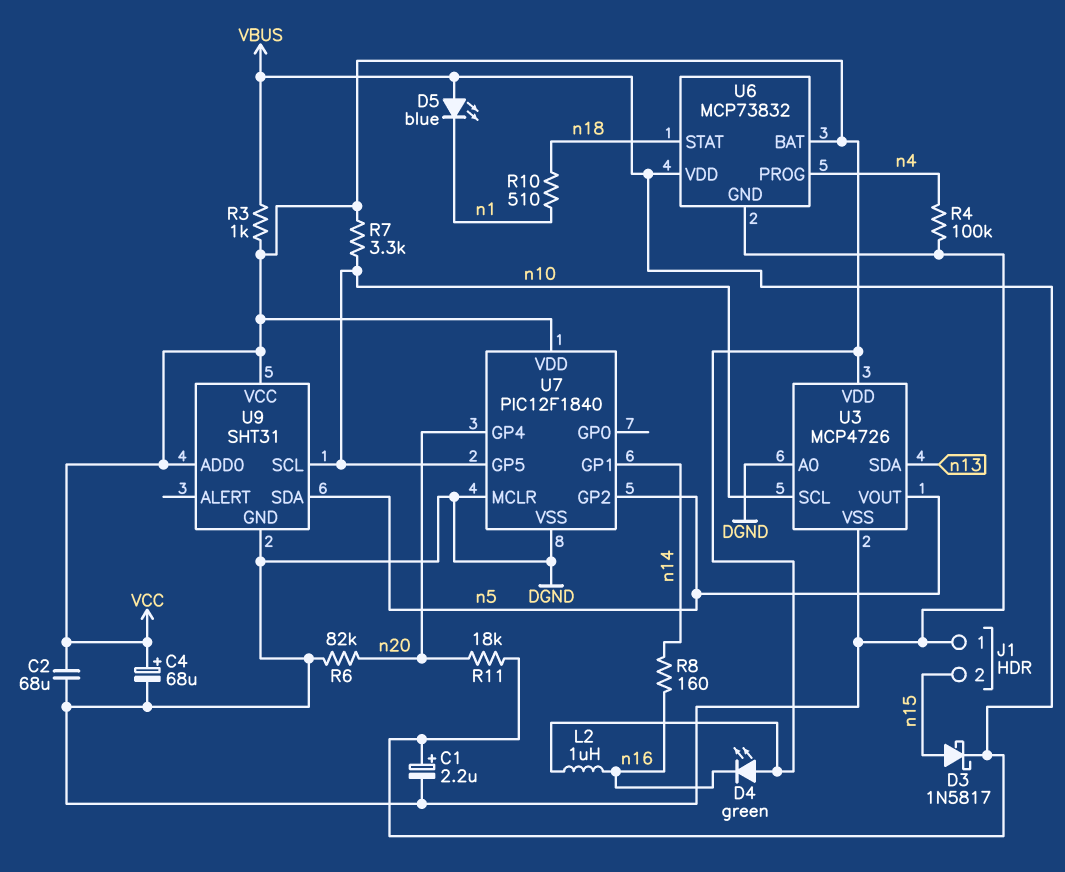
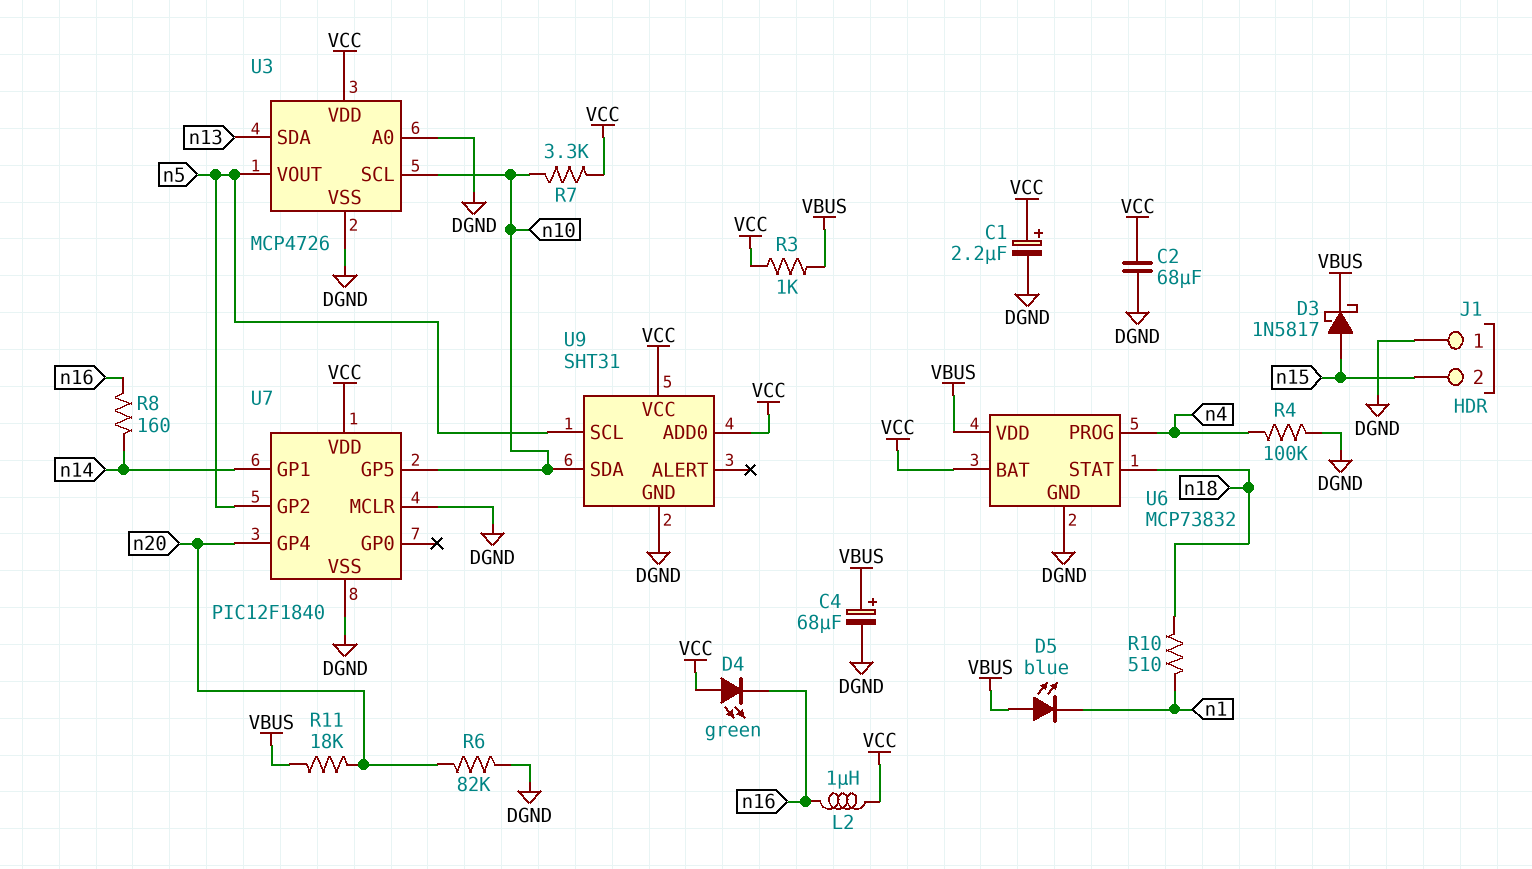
C1: 2.2uF (plus VBUS, minus DGND) -> 2.2uF (plus VCC, minus DGND)
C4: 68uF (plus VCC, minus DGND) -> 68uF (plus VBUS, minus DGND)
U9 pin SCL: n10 -> n5
U9 pin SDA: n5 -> n10

